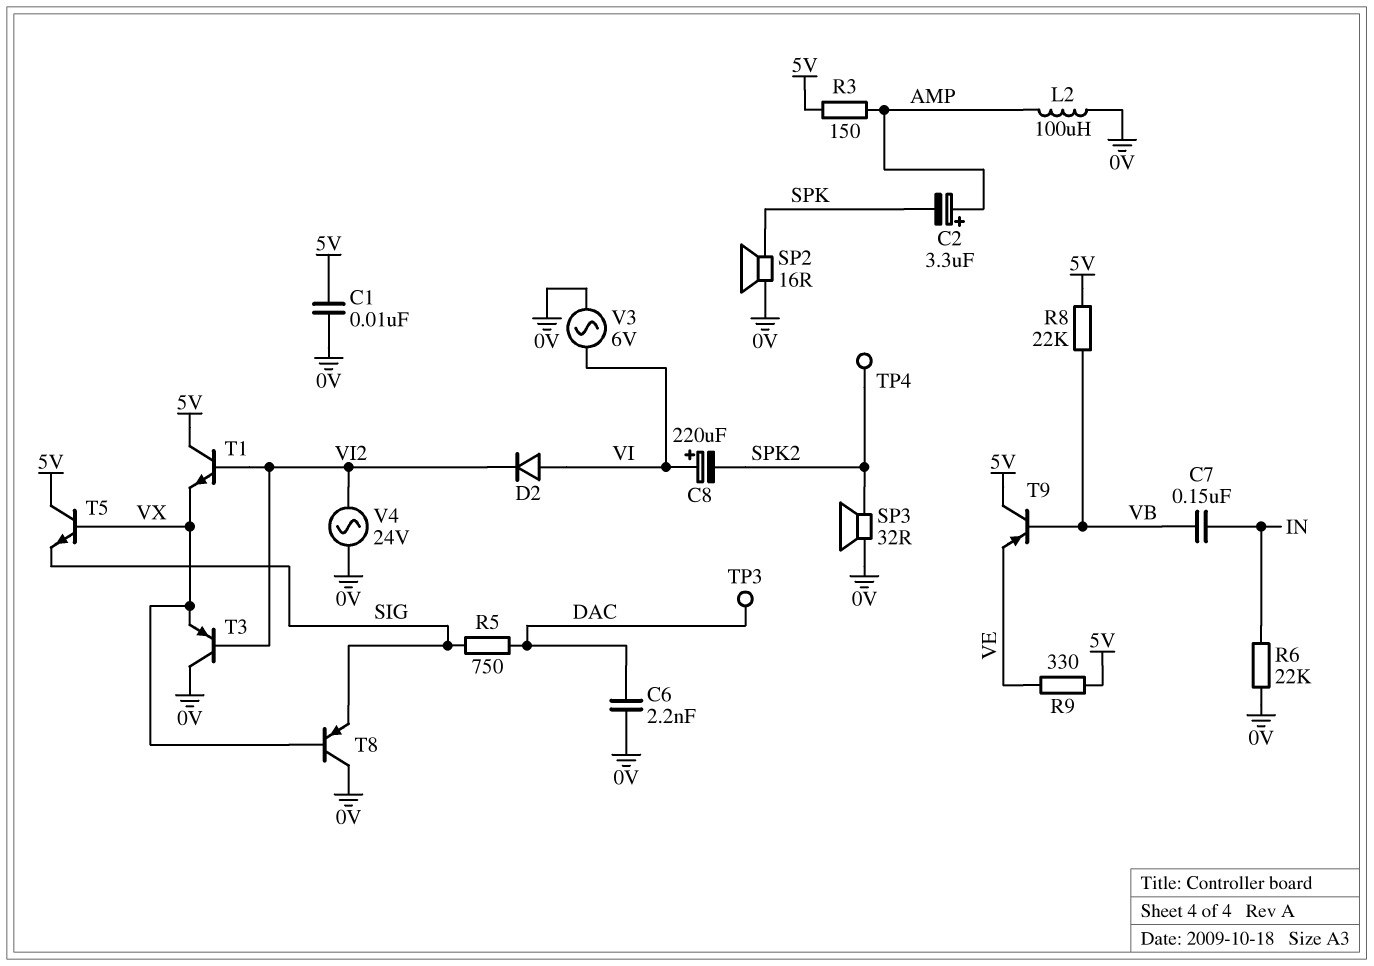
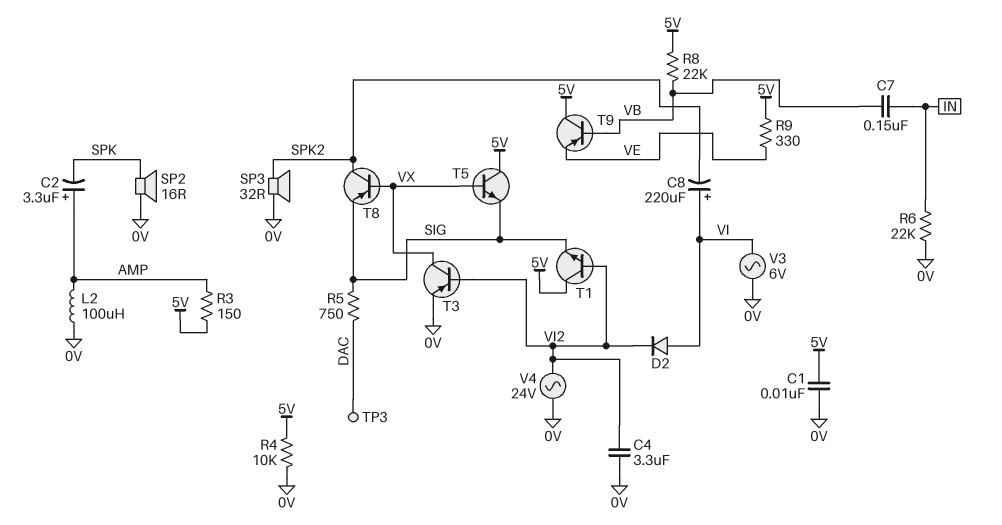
C4: none -> 3.3uF (0V, VI2)
C6: 2.2nF (0V, DAC) -> none
R4: none -> 10k (0V, 5V)
T1: NPN (B VI2, C 5V, E VX) -> NPN (B VI2, C 5V, E SIG)
T3: PNP (B VI2, C 0V, E VX) -> PNP (B VI2, C VX, E 0V)
T8: PNP (B VX, C 0V, E SIG) -> PNP (B VX, C SPK2, E SIG)
TP4: test point (SPK2) -> none

